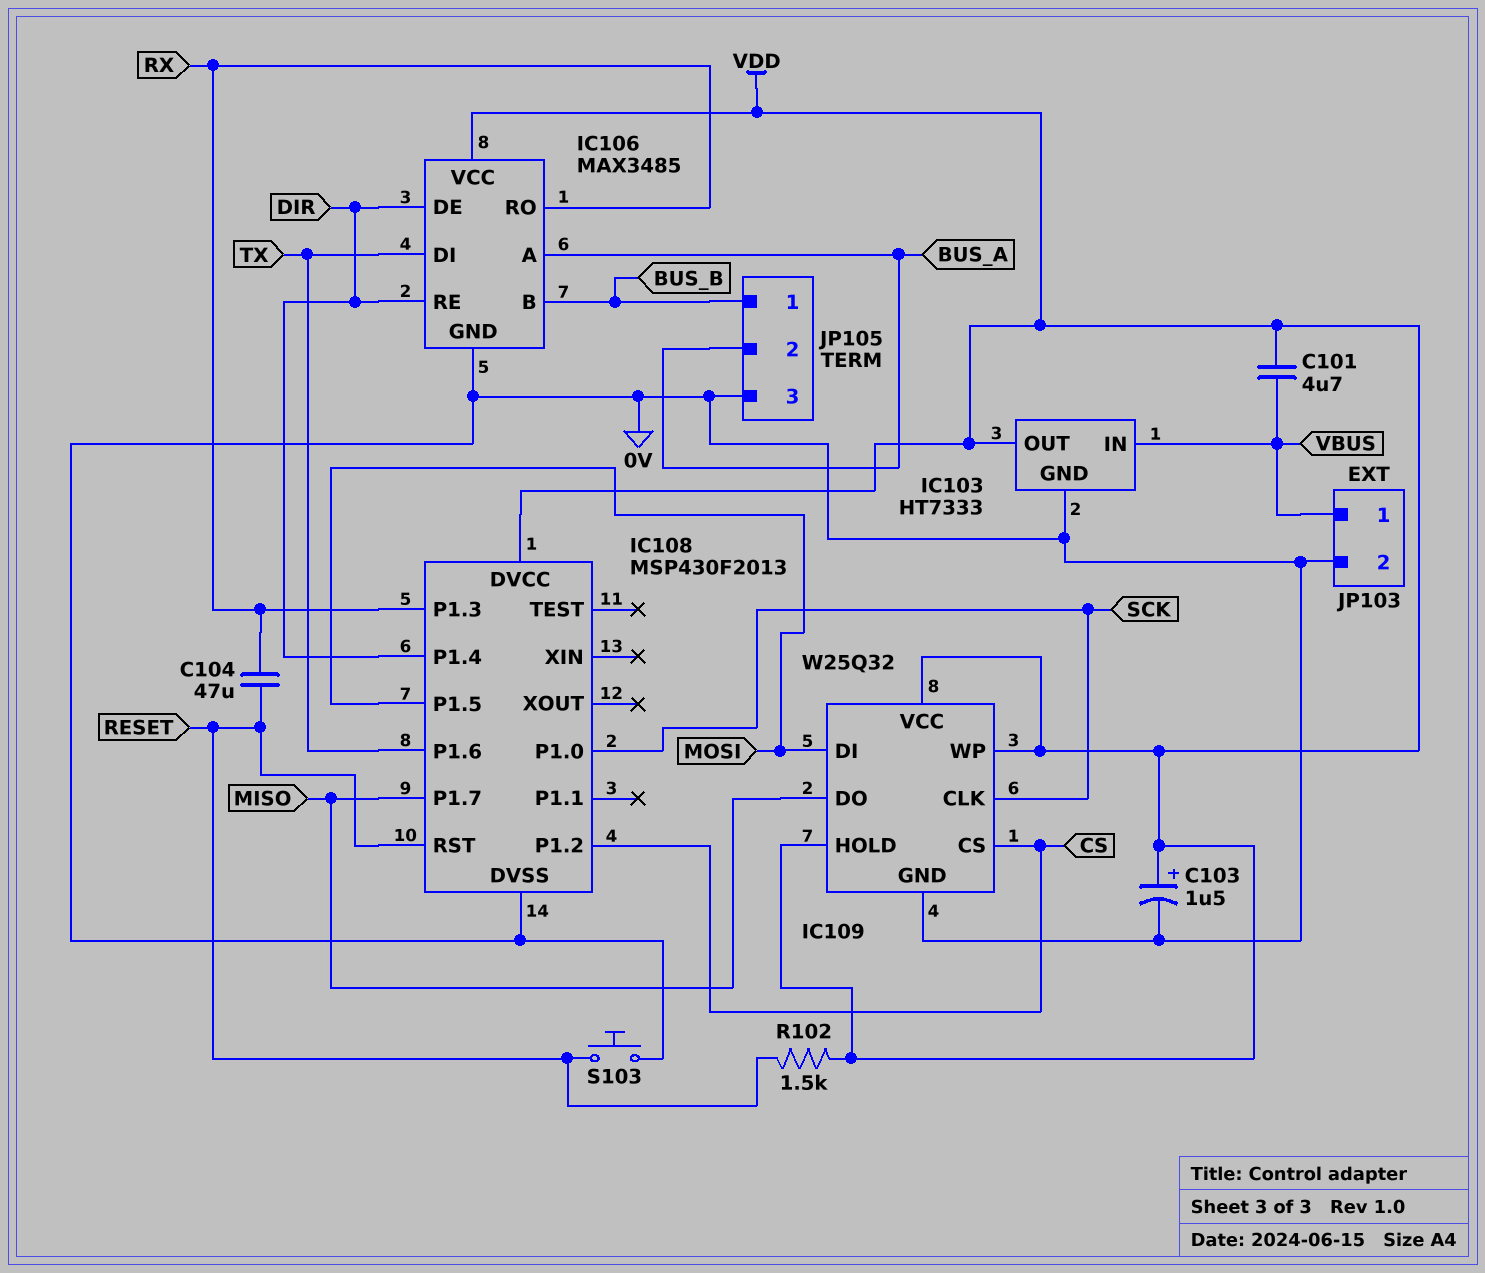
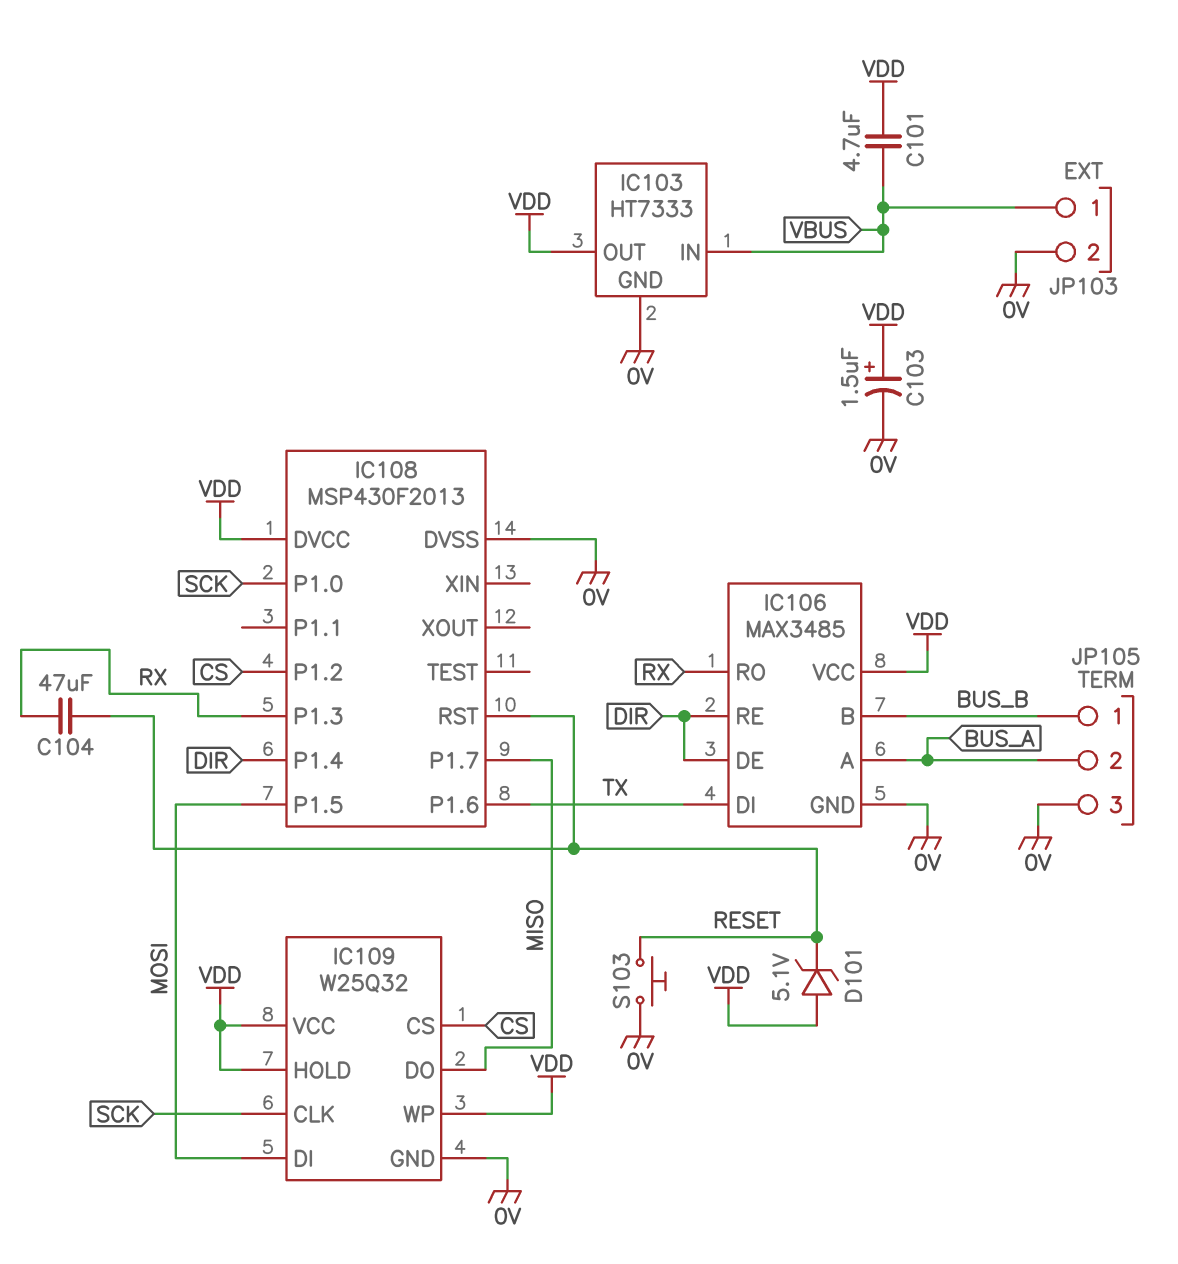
D101: none -> zener 5.1V (A VDD, K RESET)
R102: 1.5k (RESET, VDD) -> none

